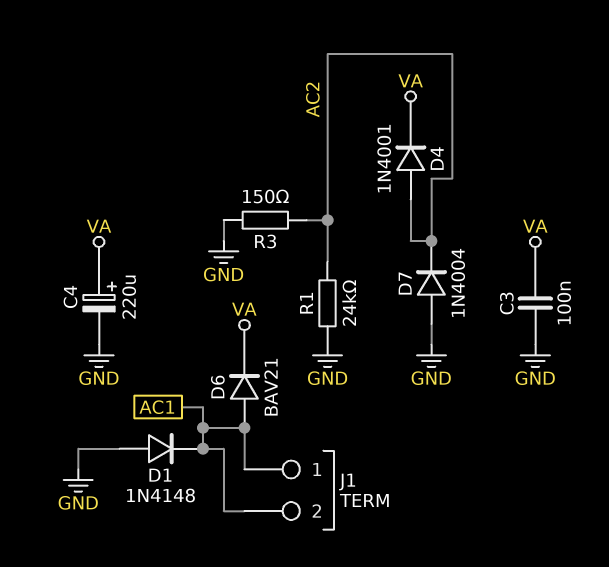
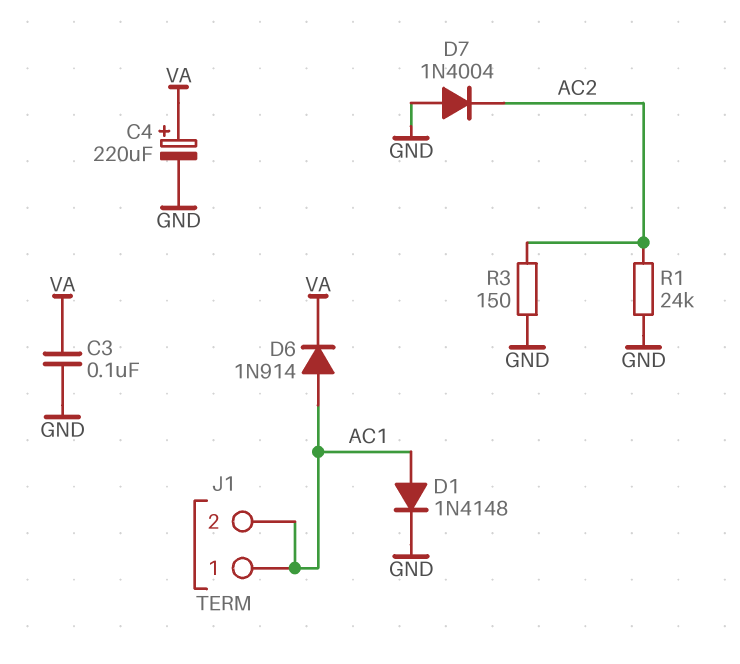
D1: diode 1N4148 (A GND, K AC1) -> diode 1N4148 (A AC1, K GND)
D4: diode 1N4001 (A AC2, K VA) -> none
D6: diode BAV21 (A AC1, K VA) -> diode 1N914 (A AC1, K VA)

